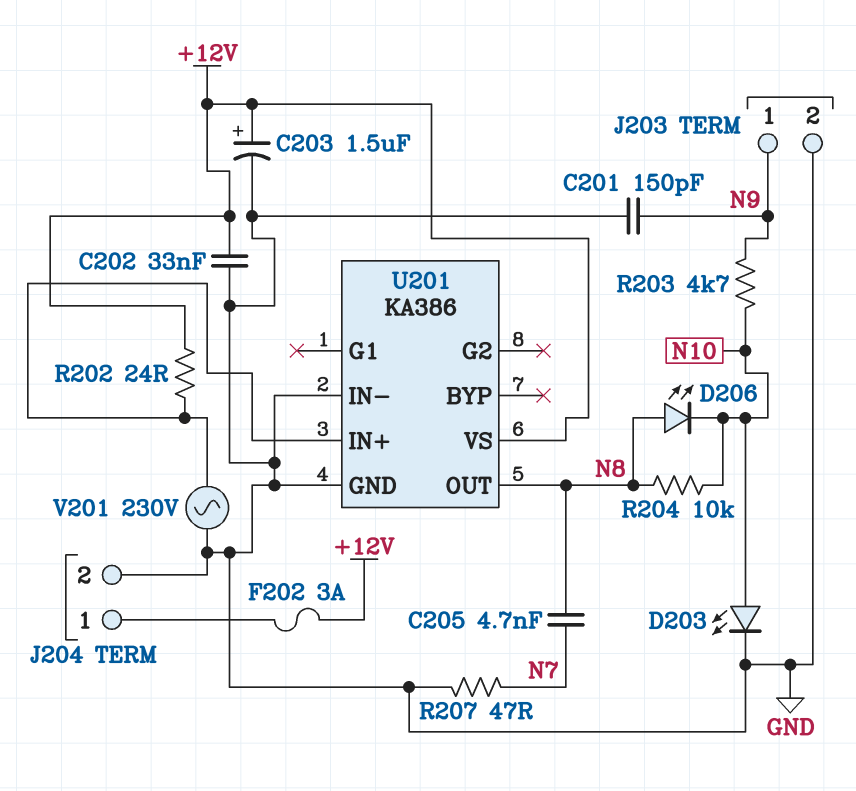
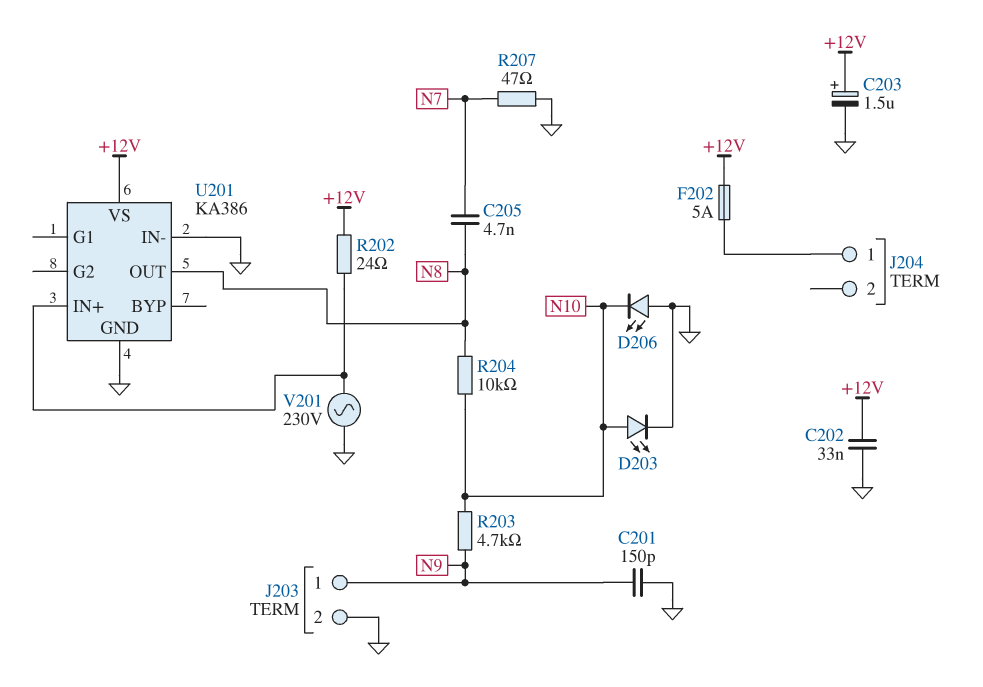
D206: LED (A N8, K N10) -> LED (A GND, K N10)
F202: 3A (+12V, J204/1) -> 5A (+12V, J204/1)
J204 pin 2: GND -> none

